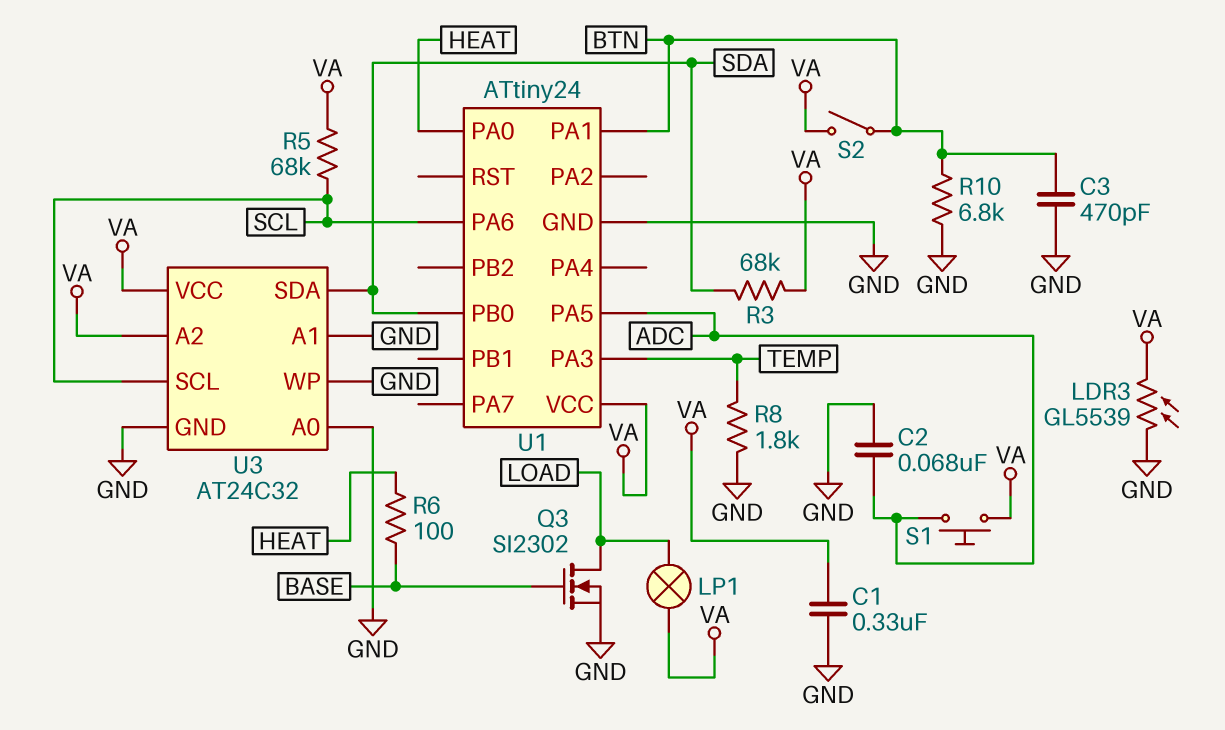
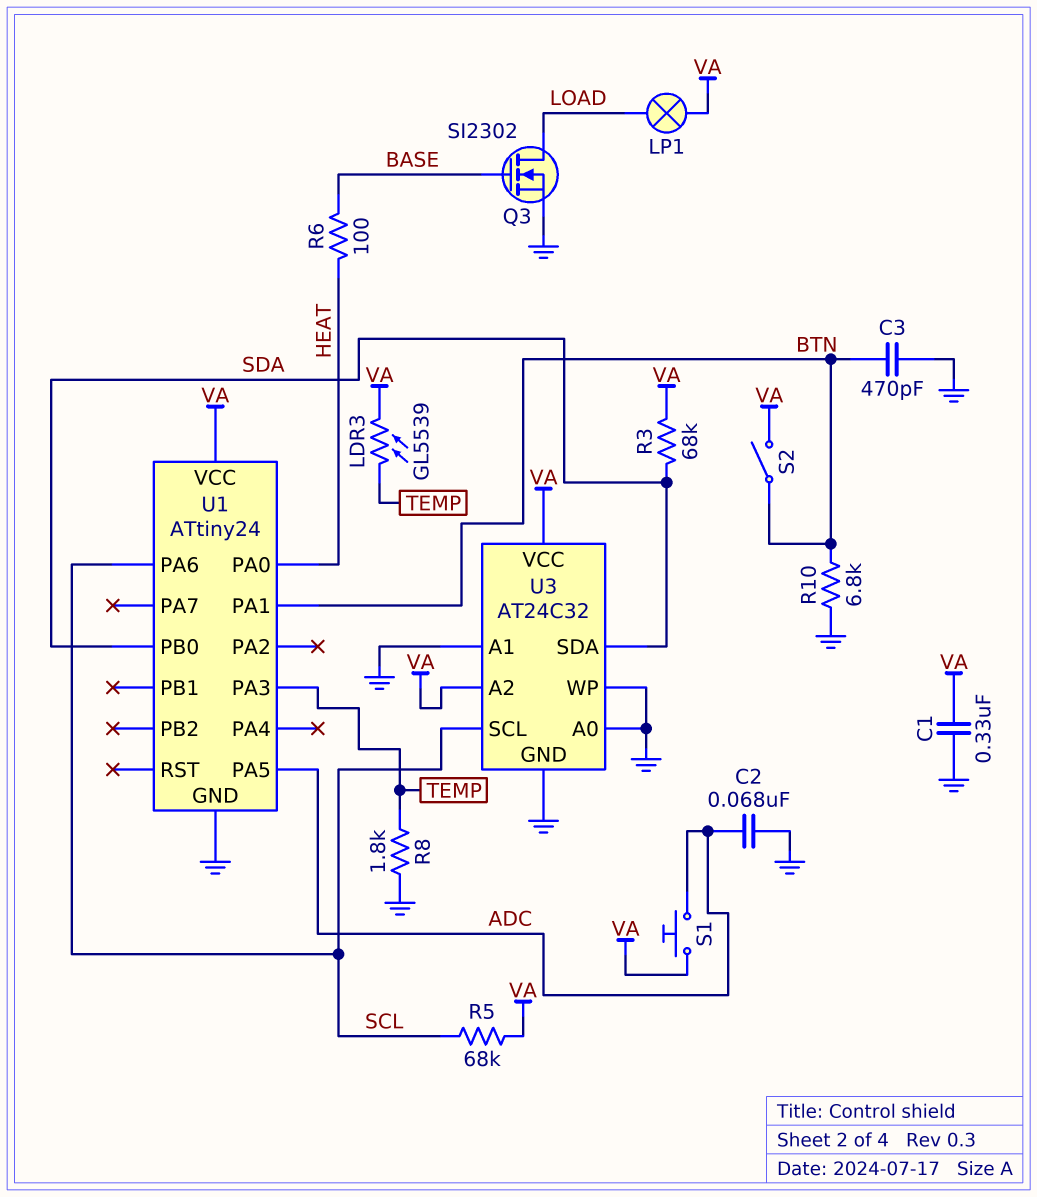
LDR3: GL5539 (GND, VA) -> GL5539 (TEMP, VA)

